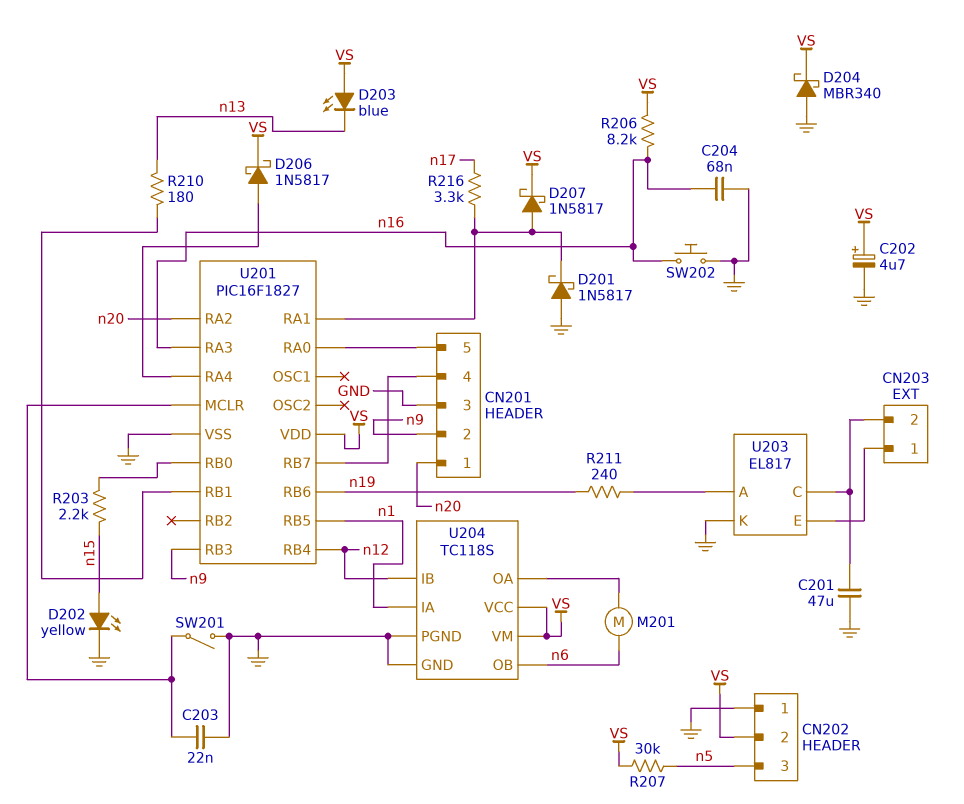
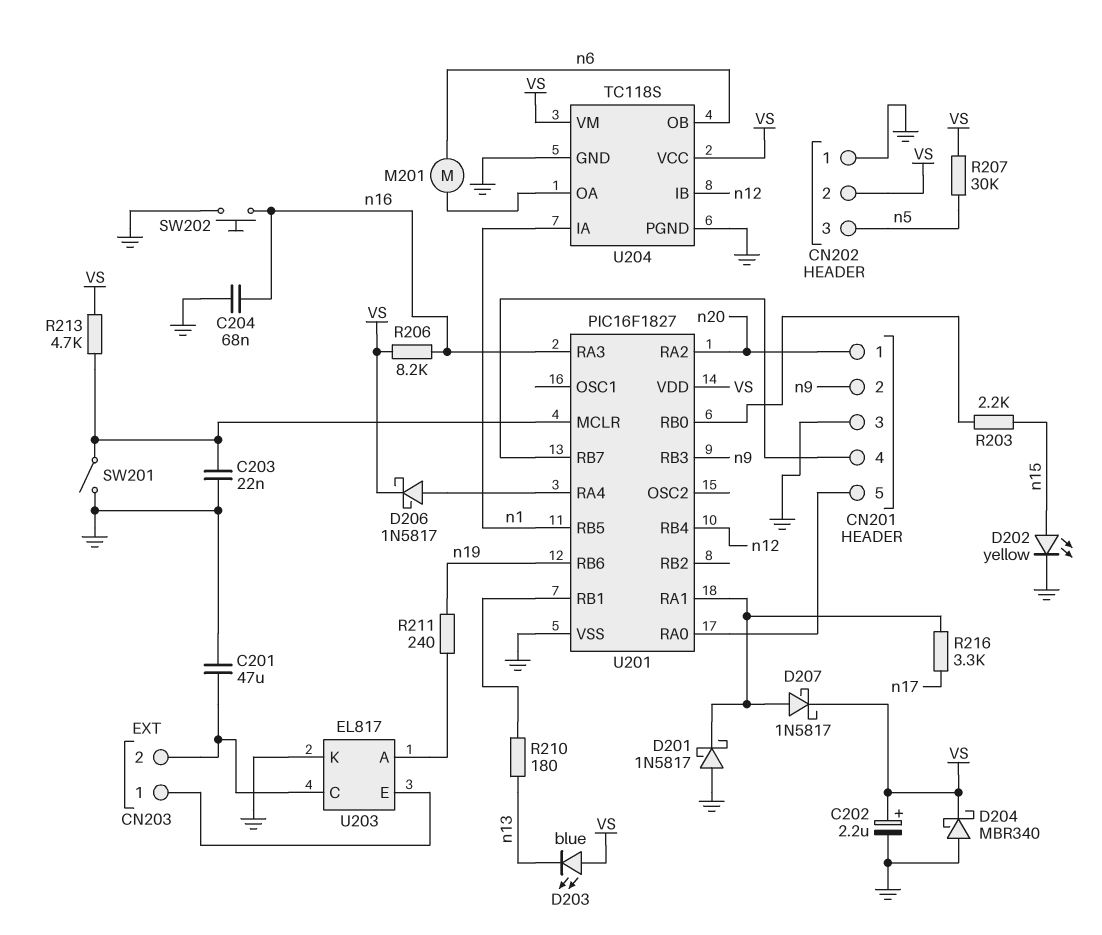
C202: 4.7uF (plus VS, minus GND) -> 2.2uF (plus VS, minus GND)
R213: none -> 4.7k (U201/MCLR, VS)

